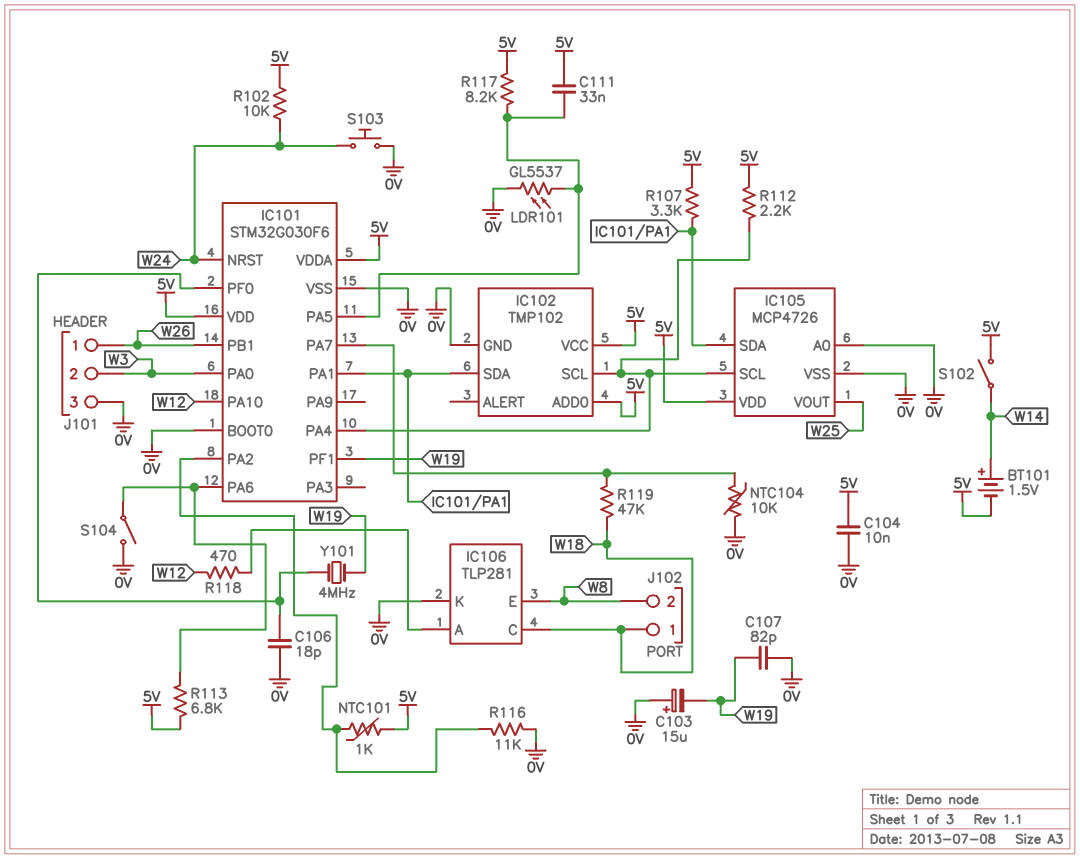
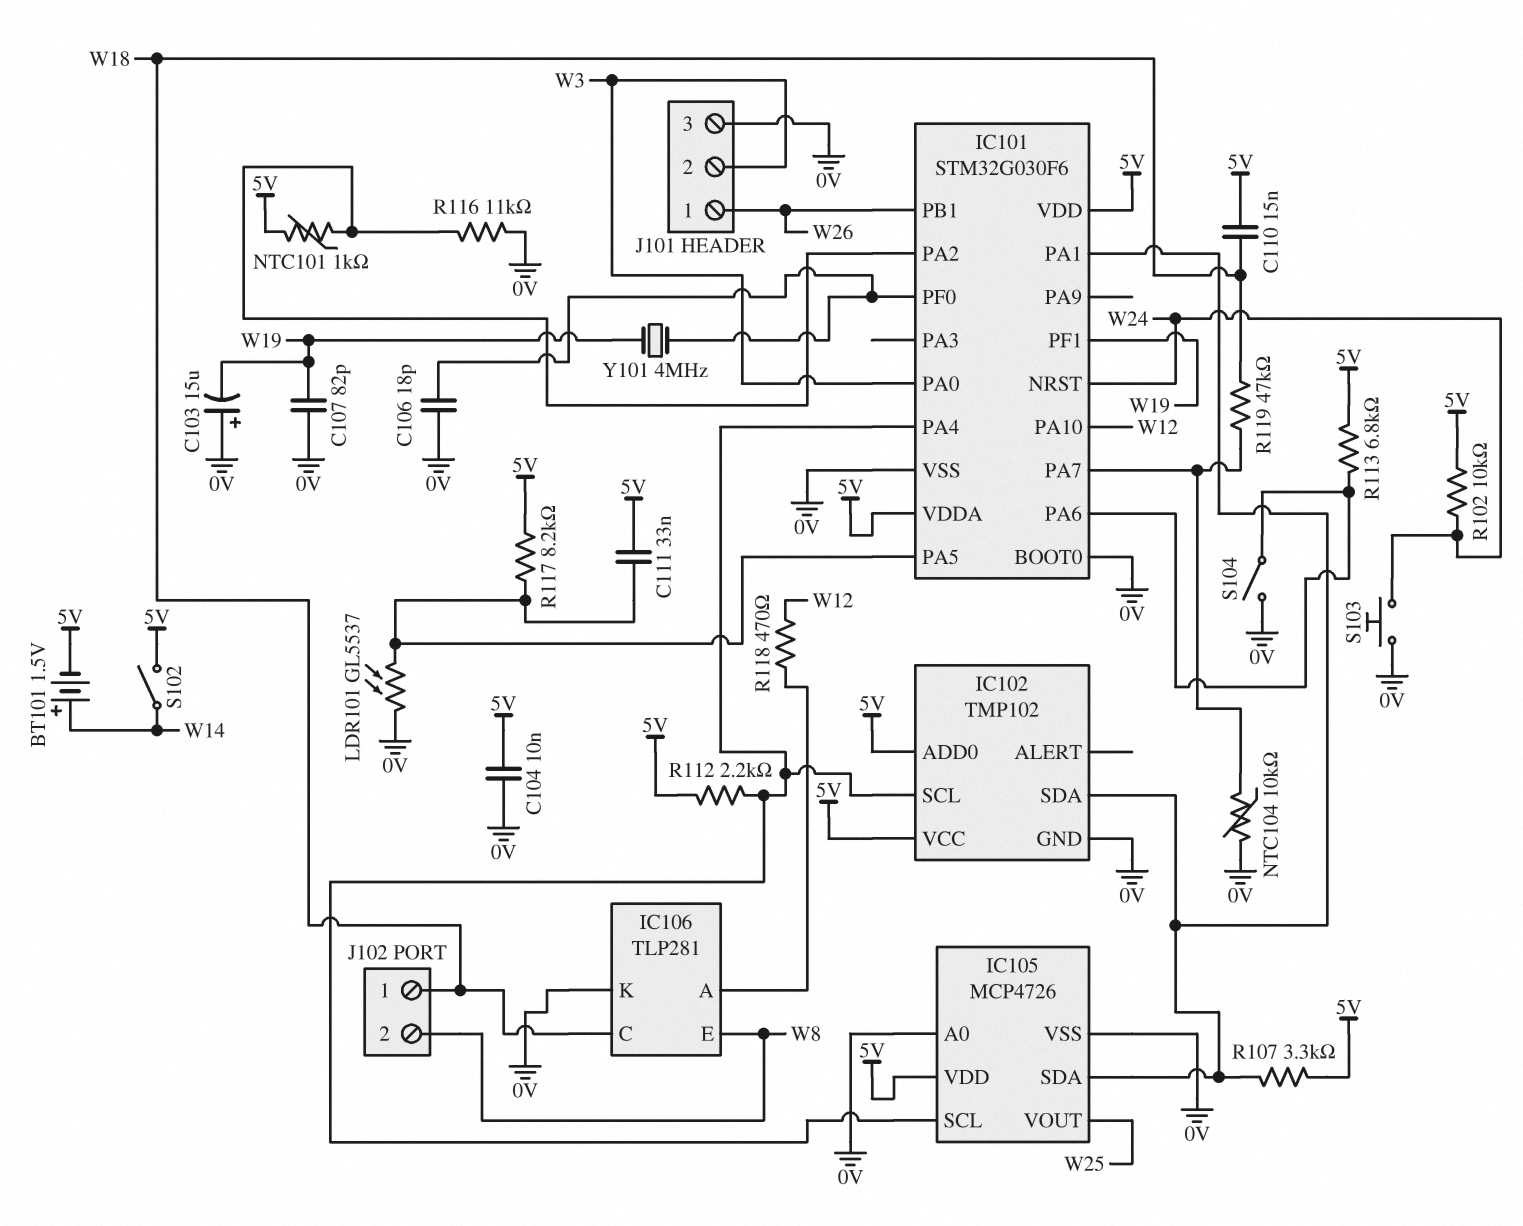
C110: none -> 15nF (5V, W18)

